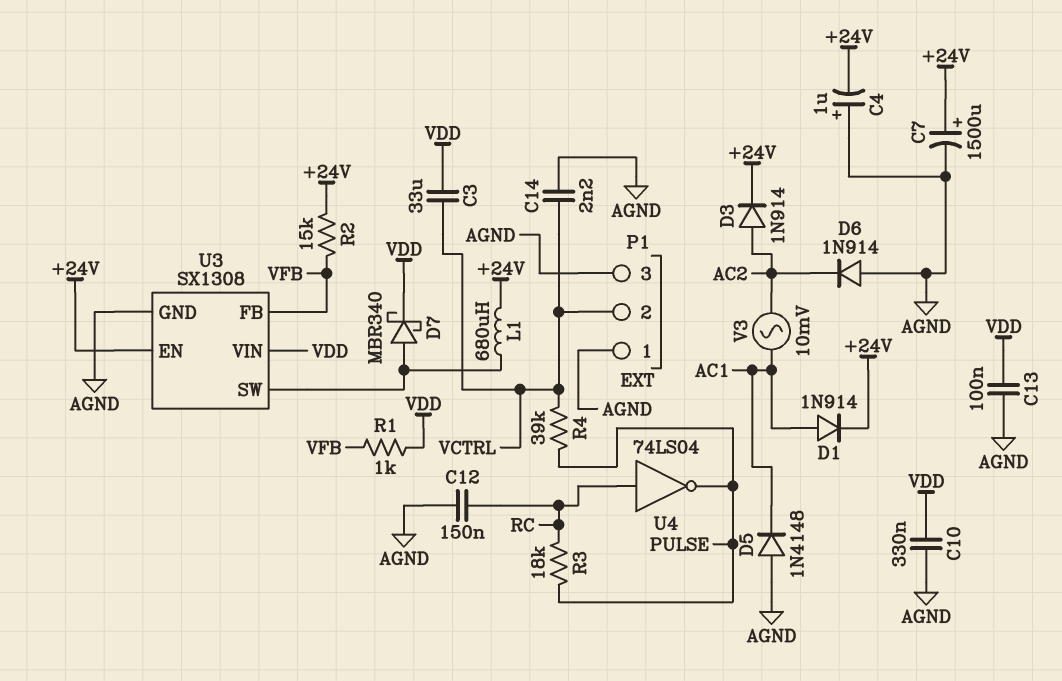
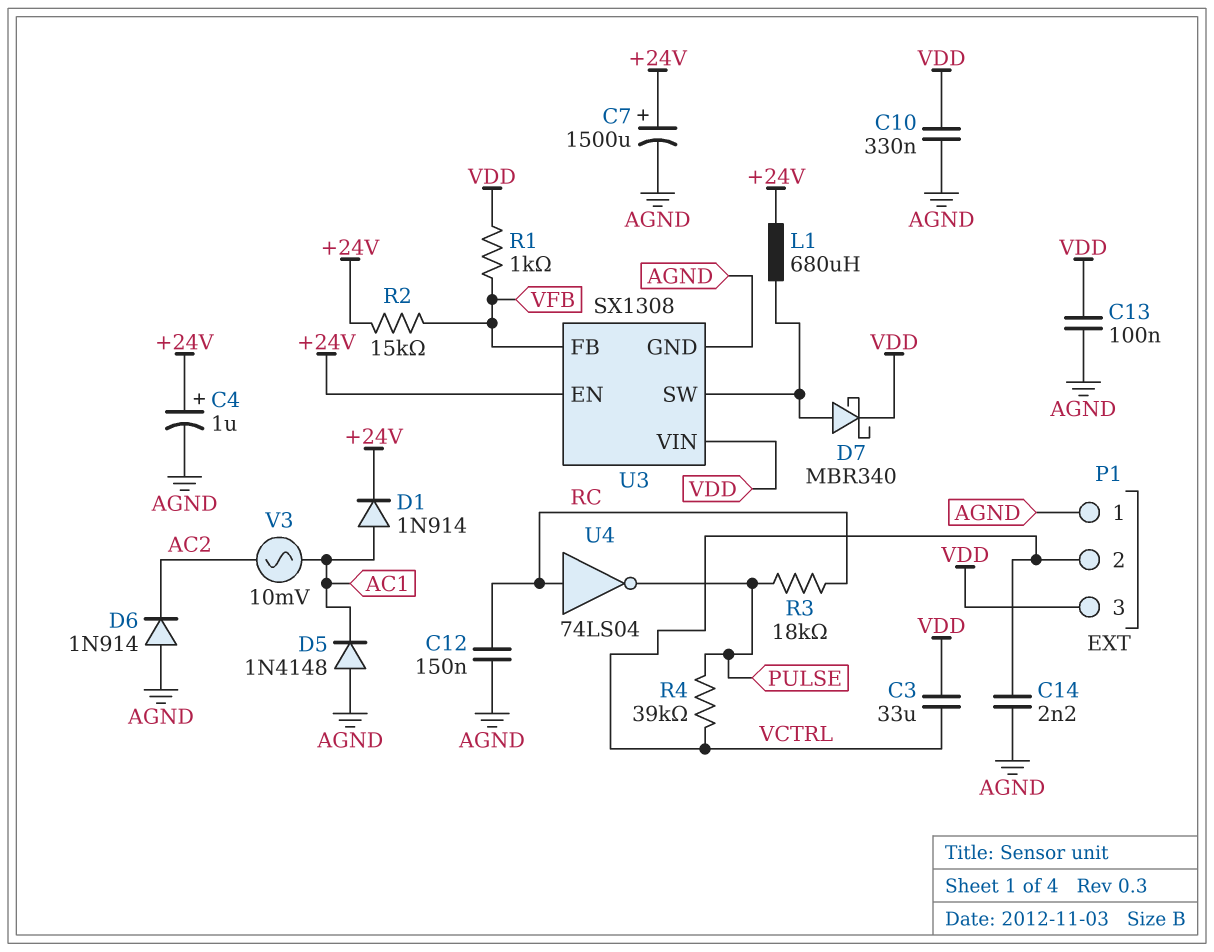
C4: 1uF (plus AGND, minus +24V) -> 1uF (plus +24V, minus AGND)
D3: diode 1N914 (A AC2, K +24V) -> none
P1 pin 3: AGND -> VDD

